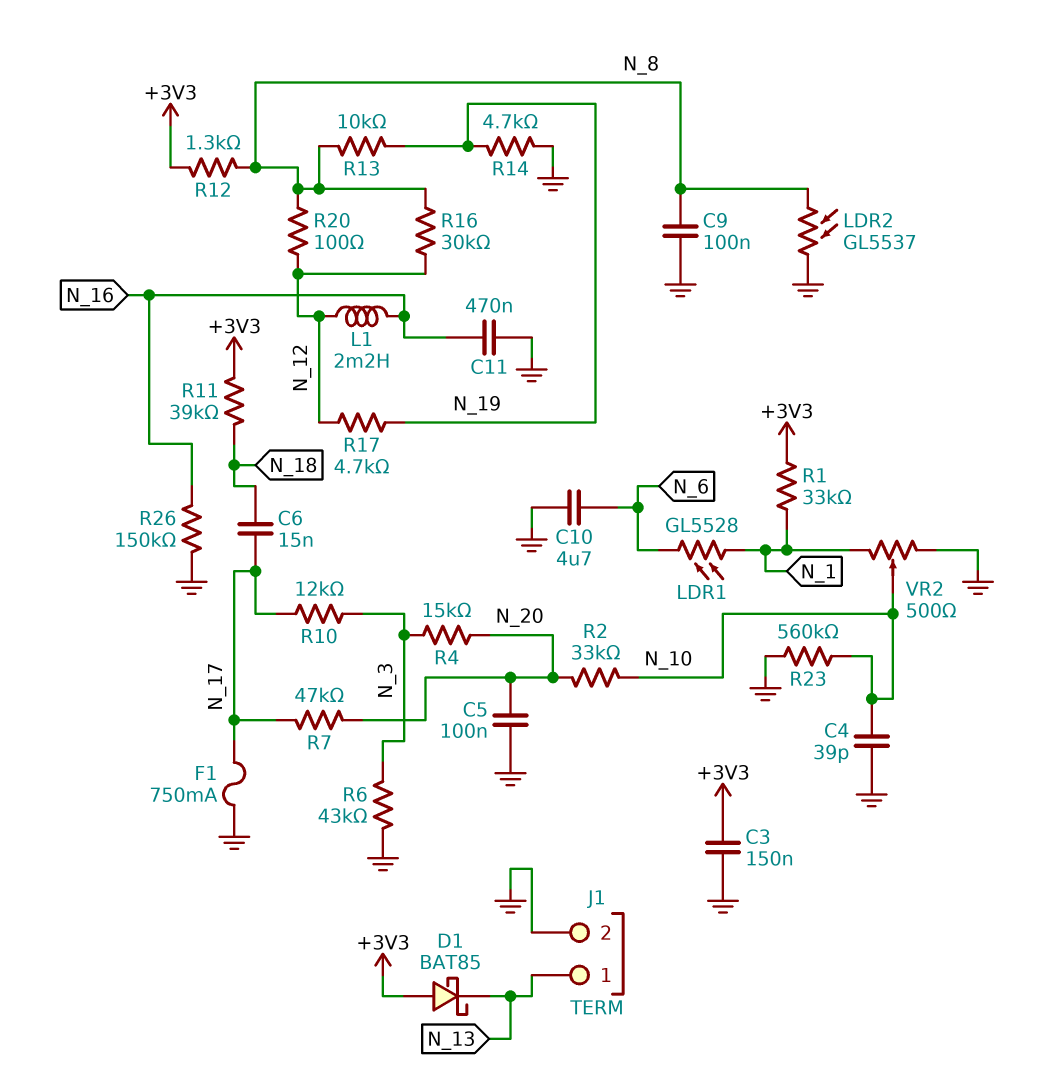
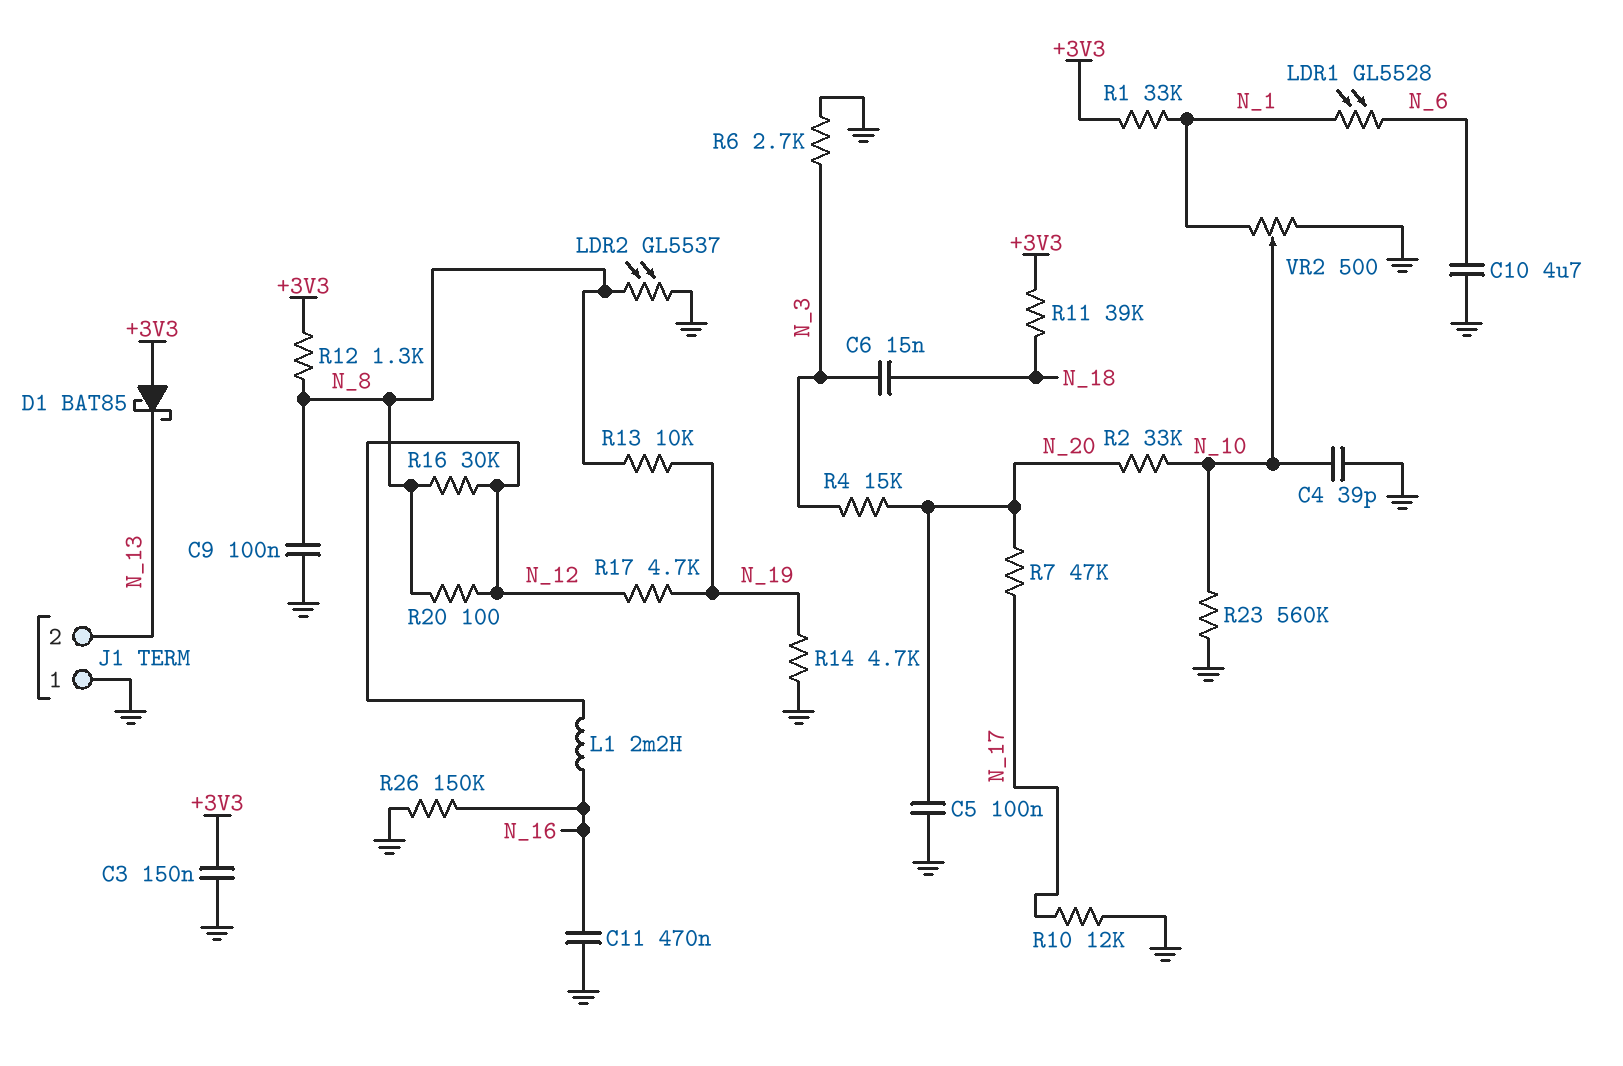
C6: 15nF (N_17, N_18) -> 15nF (N_3, N_18)
F1: 750mA (GND, N_17) -> none
J1 pin 1: N_13 -> GND
J1 pin 2: GND -> N_13
R6: 43k (GND, N_3) -> 2.7k (GND, N_3)
R10: 12k (N_3, N_17) -> 12k (GND, N_17)

